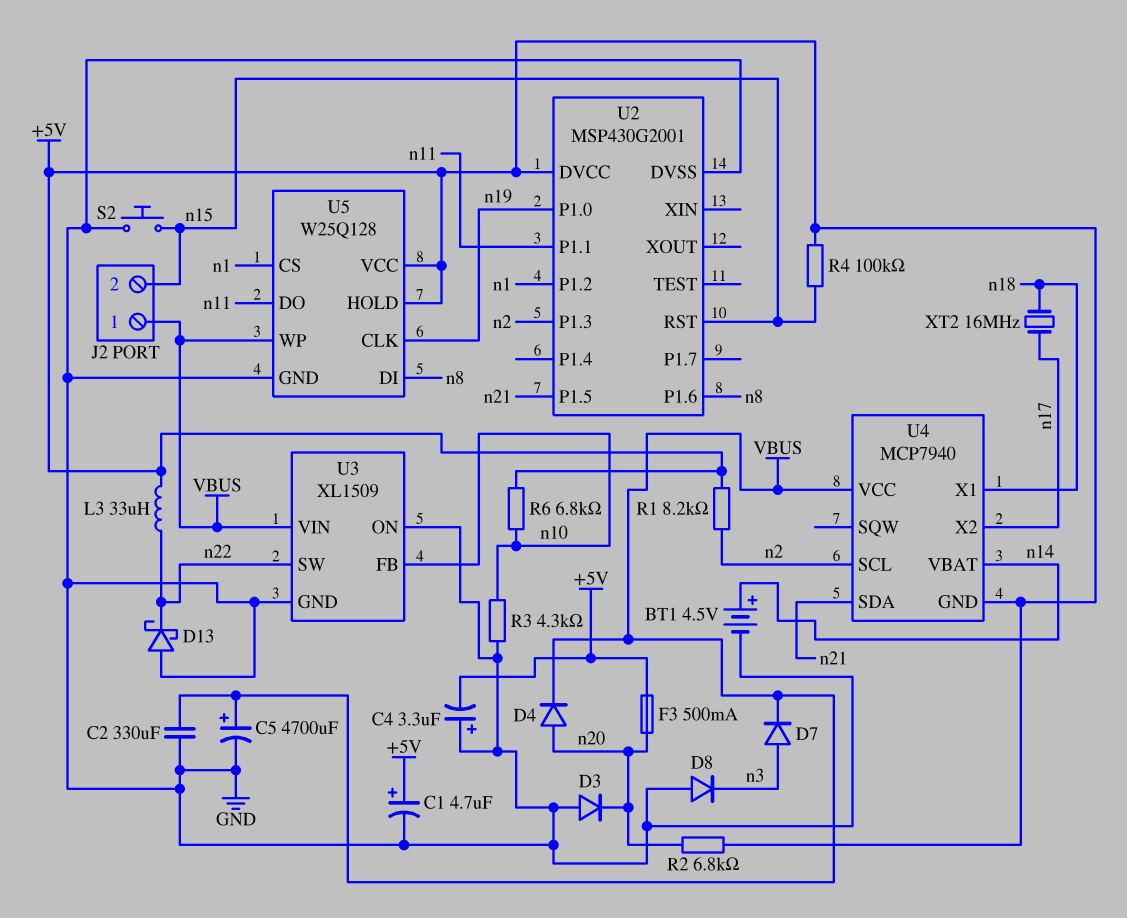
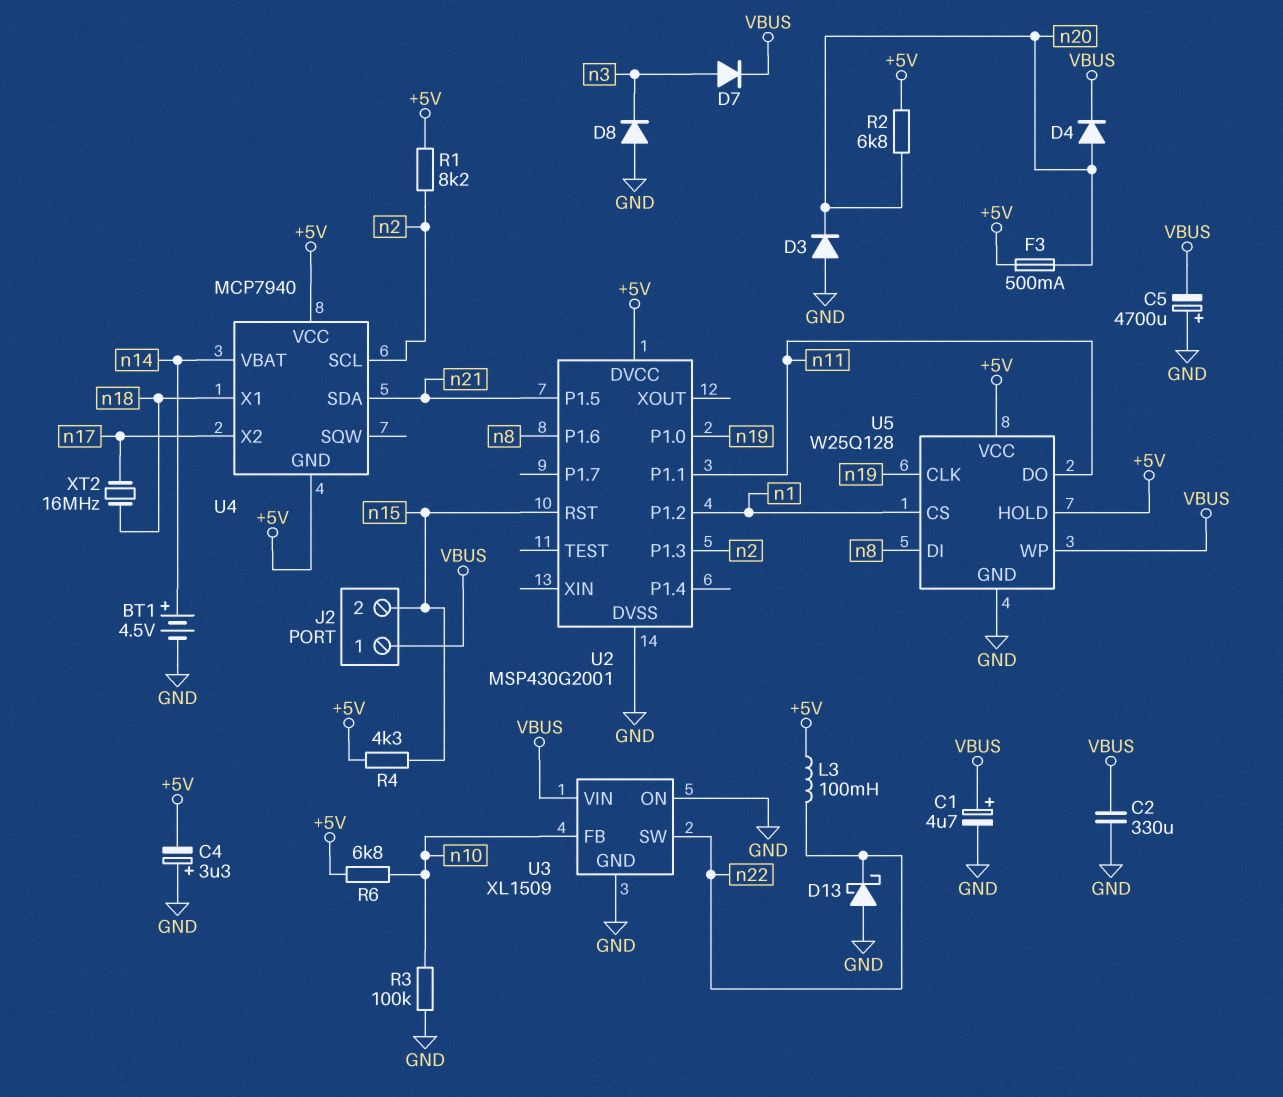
C1: 4.7uF (plus +5V, minus GND) -> 4.7uF (plus VBUS, minus GND)
C5: 4700uF (plus VBUS, minus GND) -> 4700uF (plus GND, minus VBUS)
L3: 33uH (+5V, n22) -> 100mH (+5V, n22)
R3: 4.3k (GND, n10) -> 100k (GND, n10)
R4: 100k (+5V, n15) -> 4.3k (+5V, n15)
S2: button (GND, n15) -> none
U4 pin VCC: VBUS -> +5V

